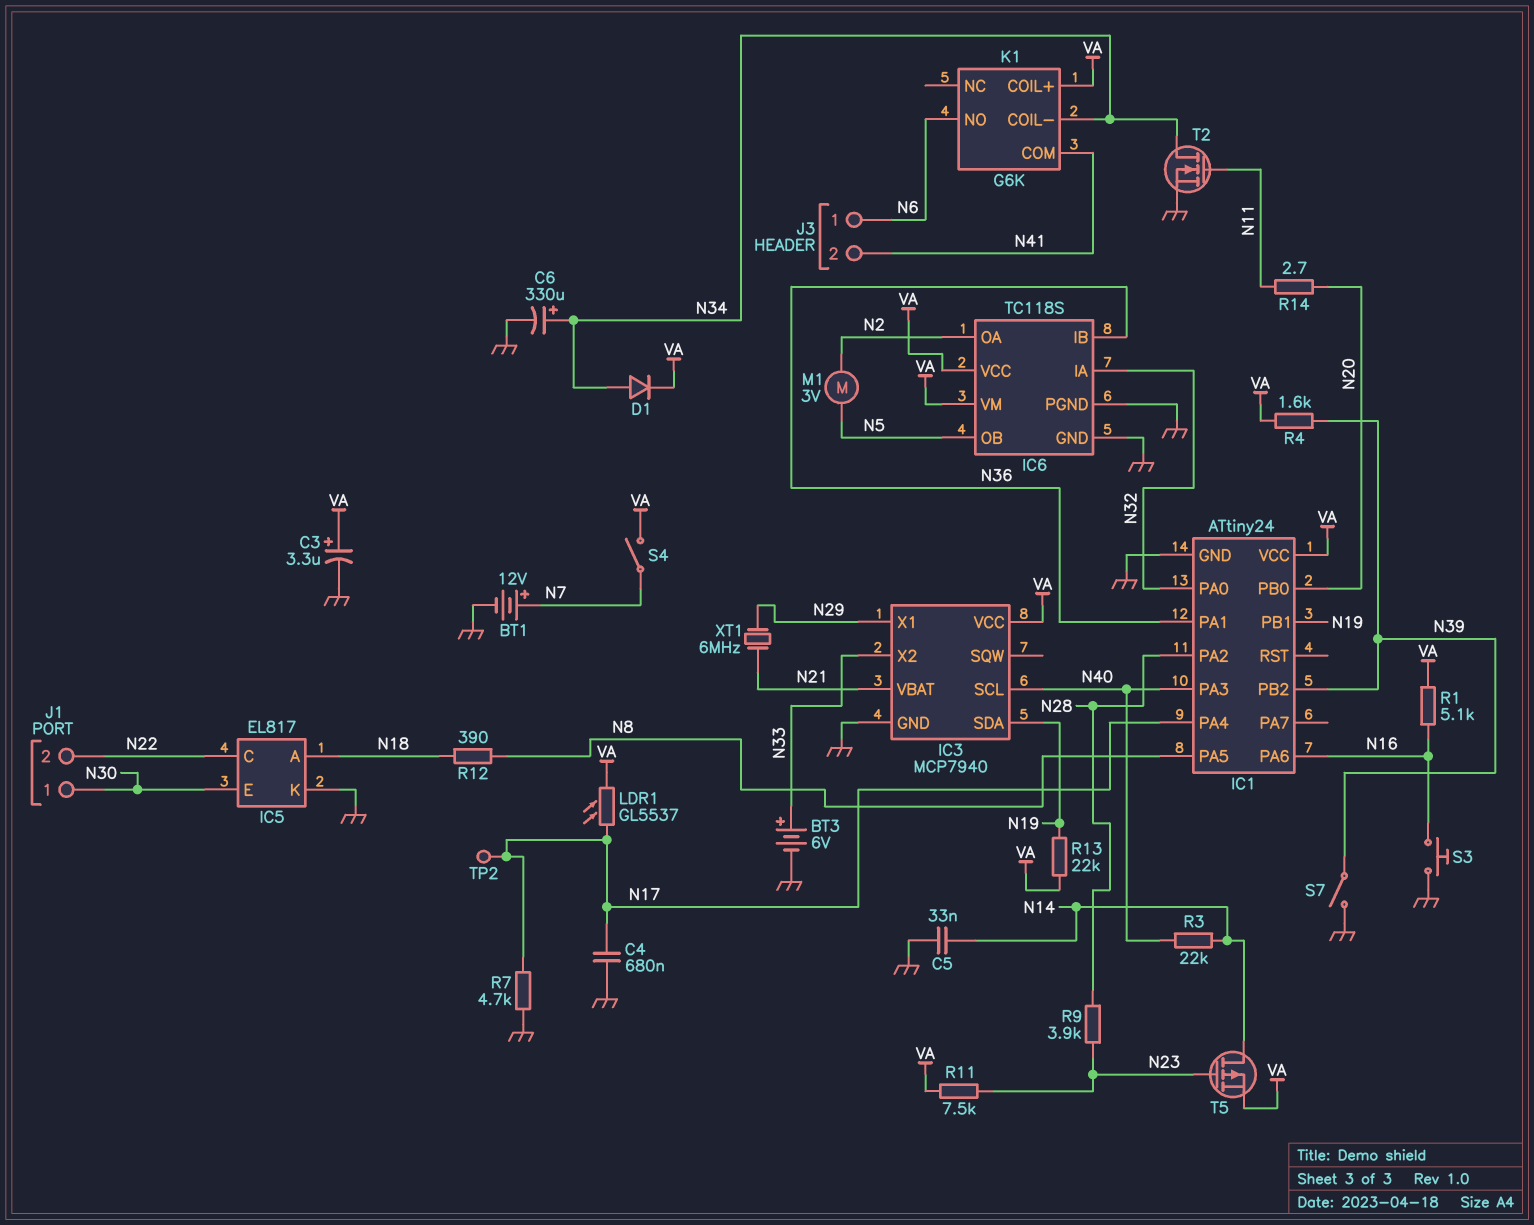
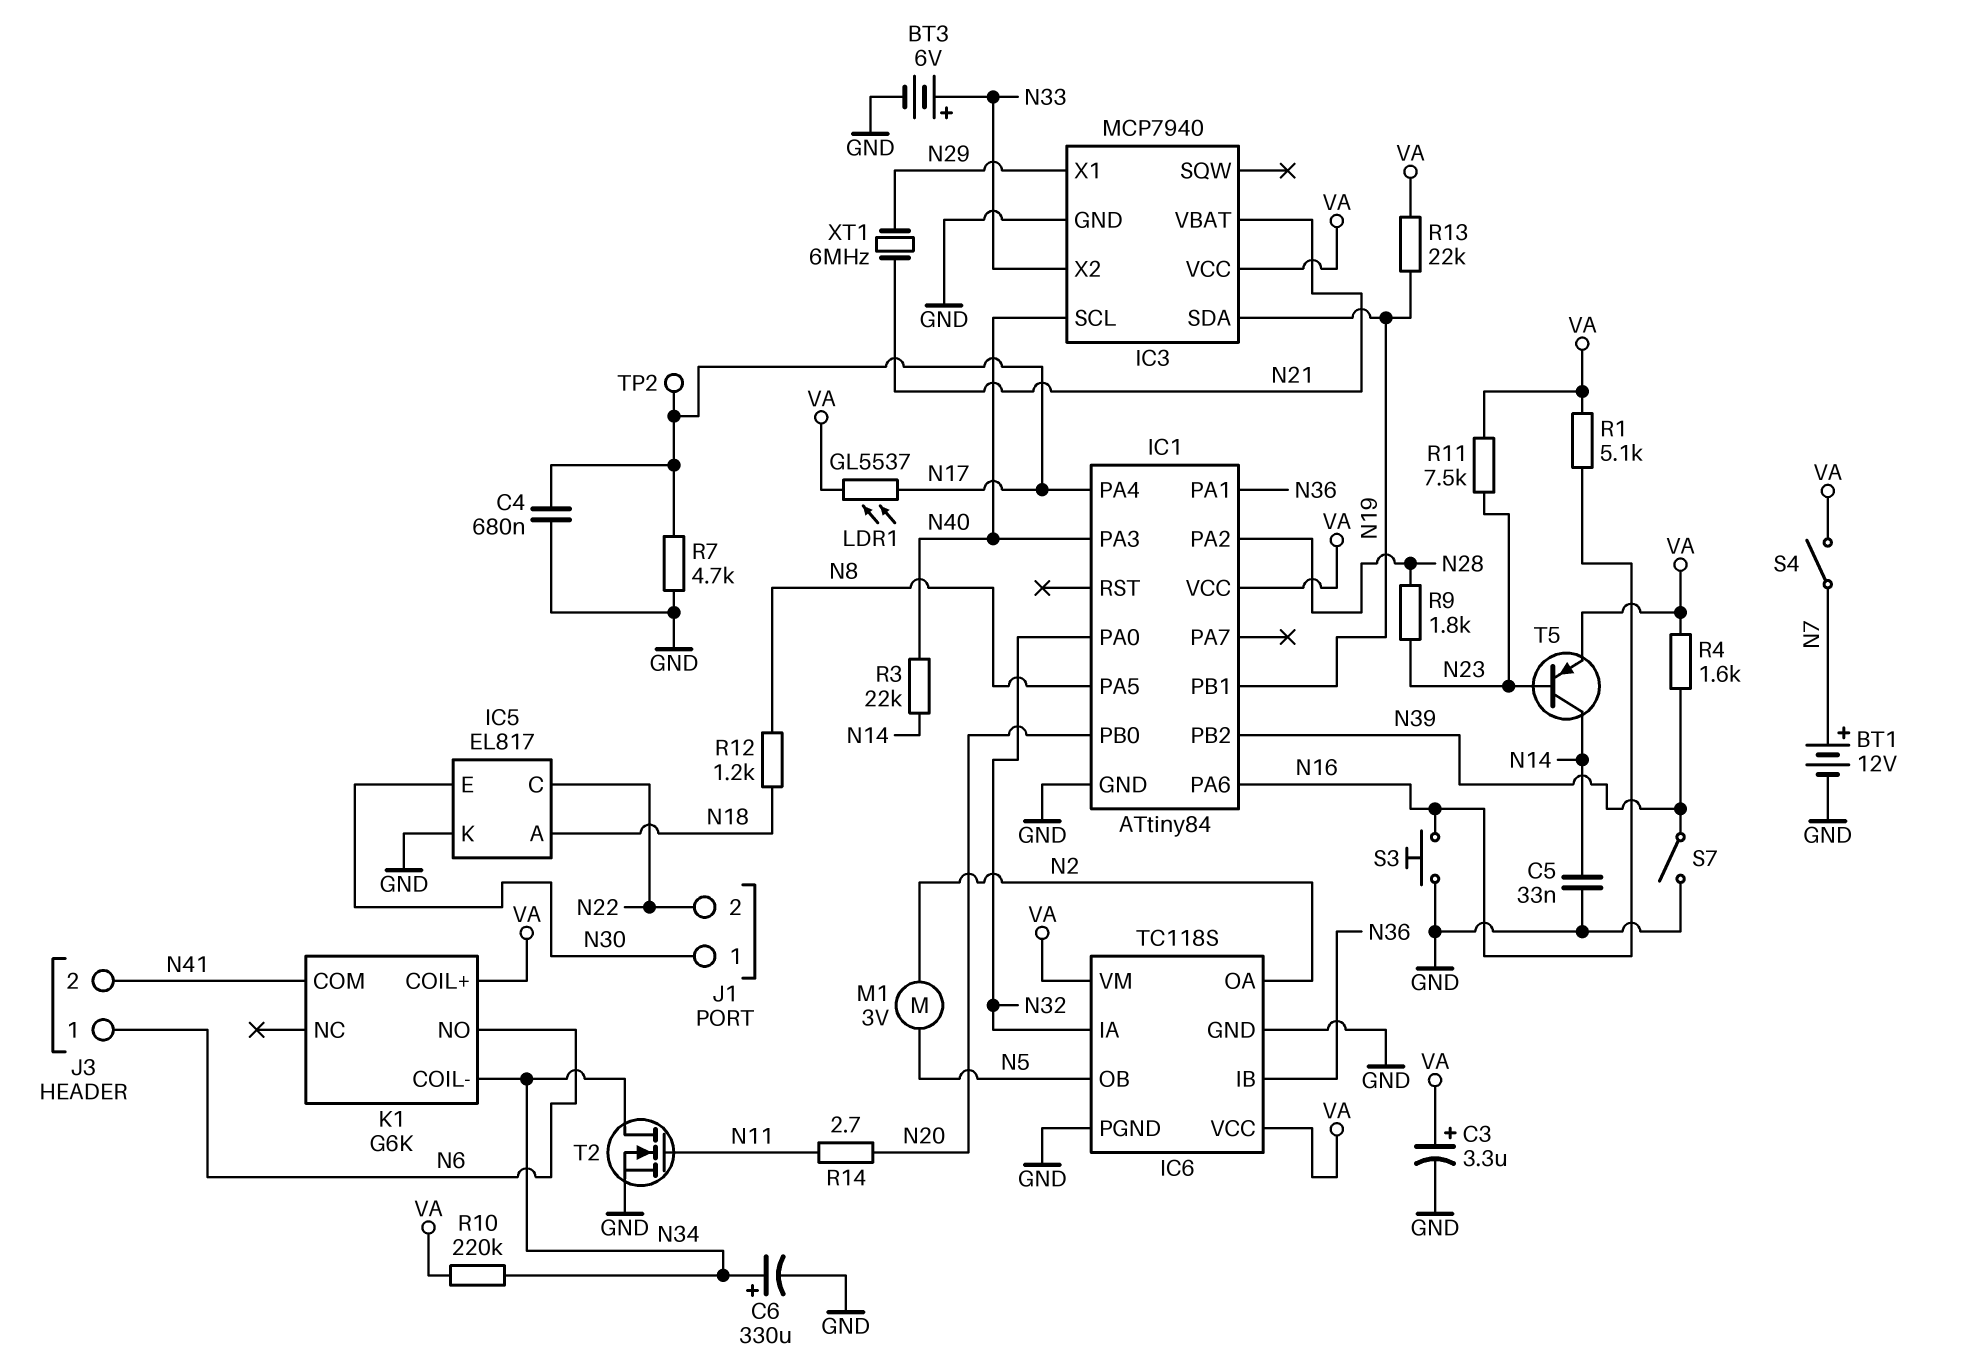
D1: diode (A N34, K VA) -> none
IC1: ATtiny24 -> ATtiny84
R9: 3.9k (N23, N28) -> 1.8k (N23, N28)
R10: none -> 220k (N34, VA)
R12: 390 (N8, N18) -> 1.2k (N8, N18)
T5: PMOS (G N23, D N14, S VA) -> PNP (B N23, C N14, E VA)

